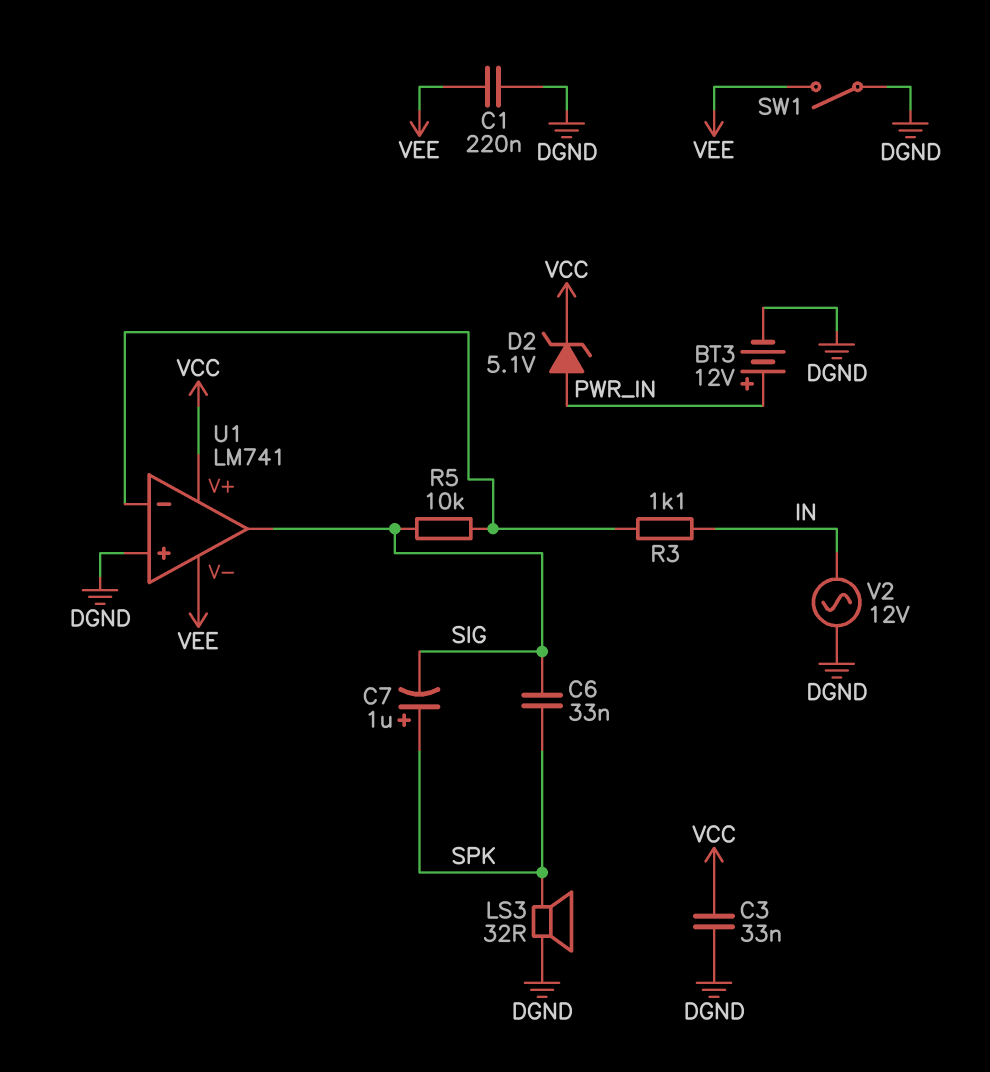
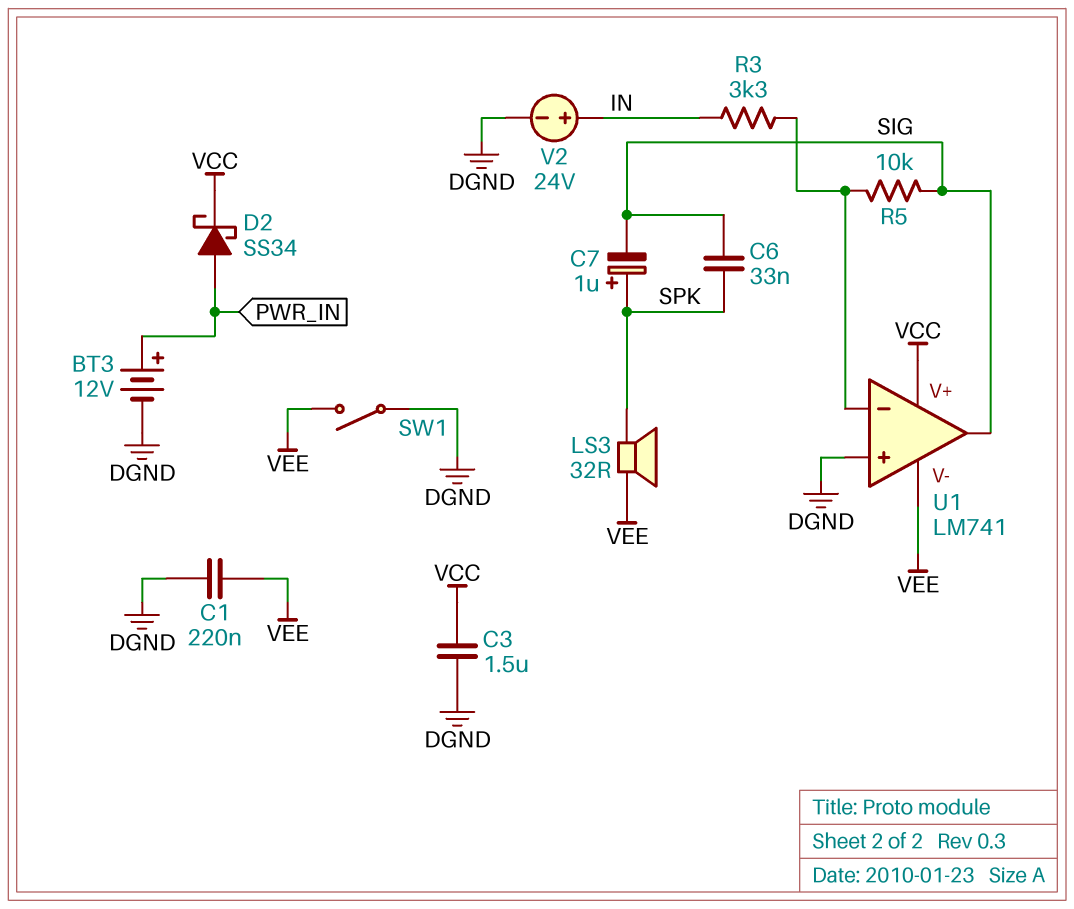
C3: 33nF (DGND, VCC) -> 1.5uF (DGND, VCC)
D2: zener 5.1V (A PWR_IN, K VCC) -> schottky SS34 (A PWR_IN, K VCC)
LS3: speaker 32R (DGND, SPK) -> speaker 32R (SPK, VEE)
R3: 1.1k (IN, U1/in-) -> 3.3k (IN, U1/in-)
V2: AC 12V (DGND, IN) -> 24V (plus IN, minus DGND)

